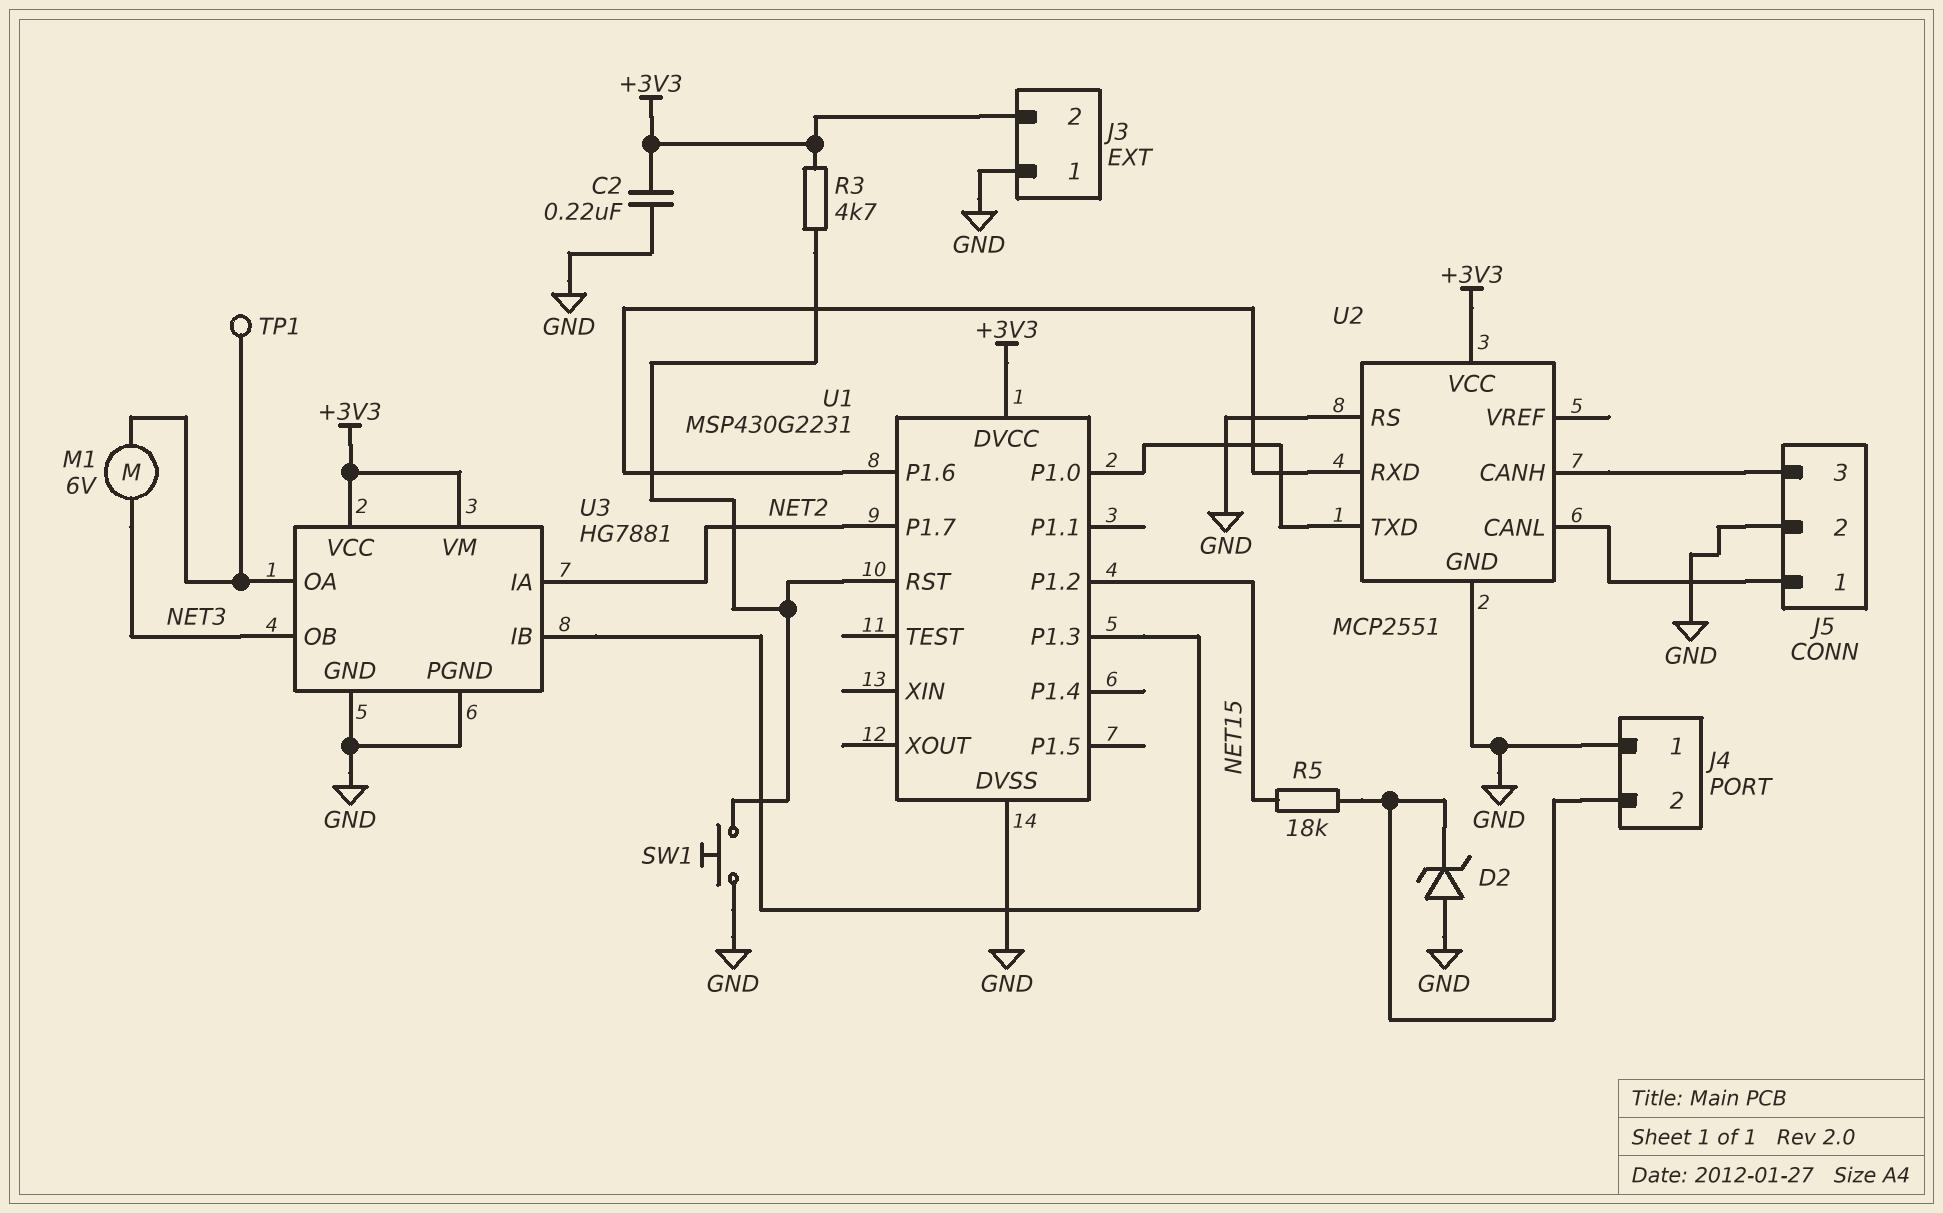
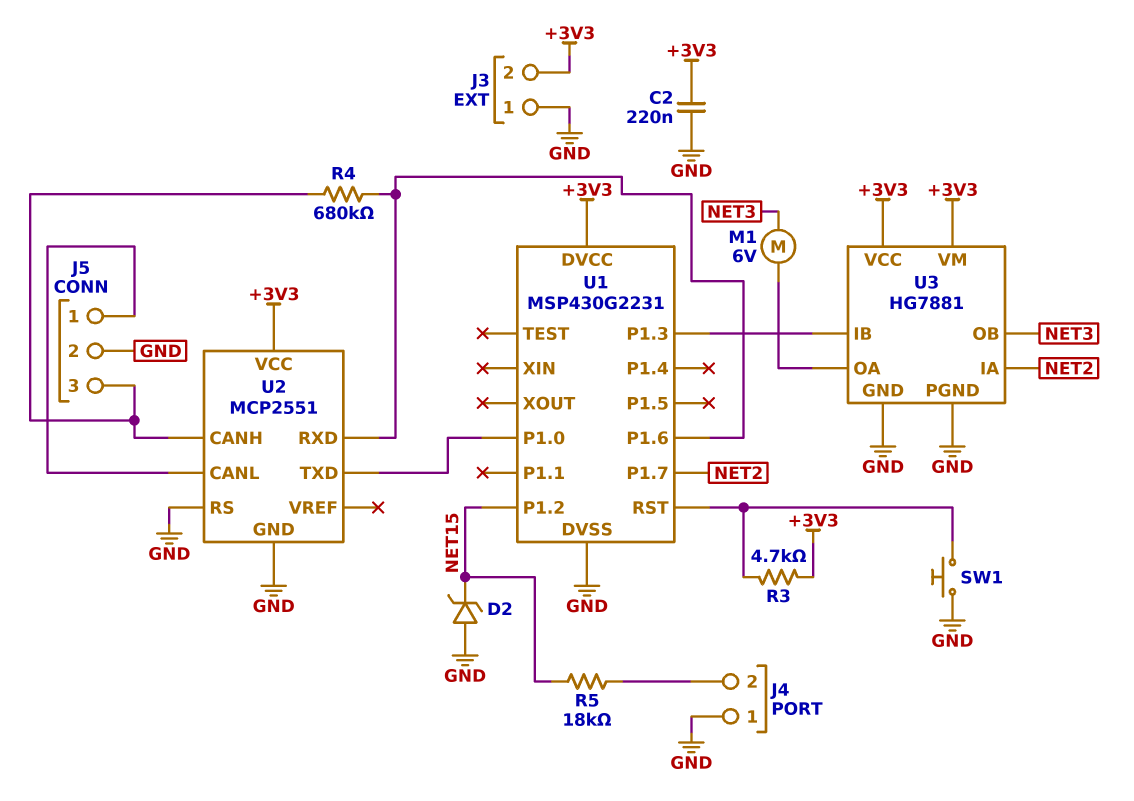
D2: zener (A GND, K J4/2) -> zener (A GND, K NET15)
R4: none -> 680k (J5/3, U1/P1.6)
TP1: test point (U3/OA) -> none

